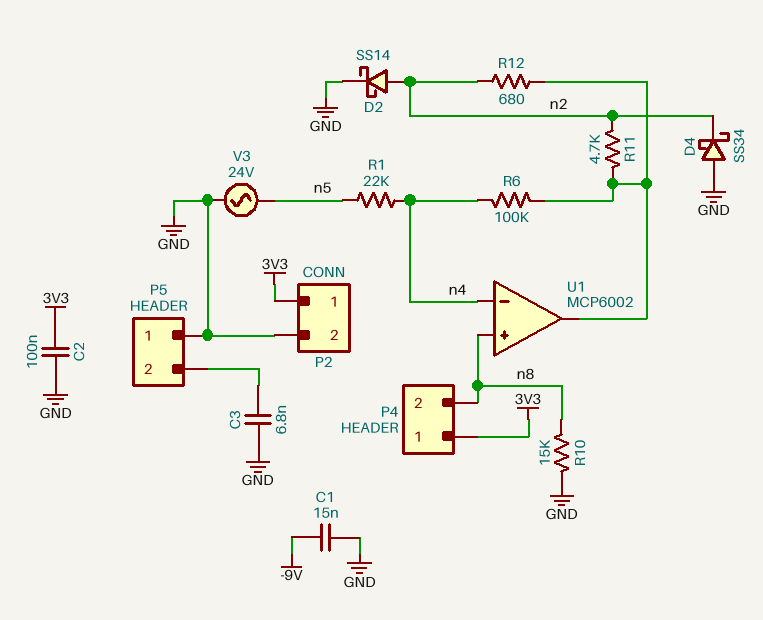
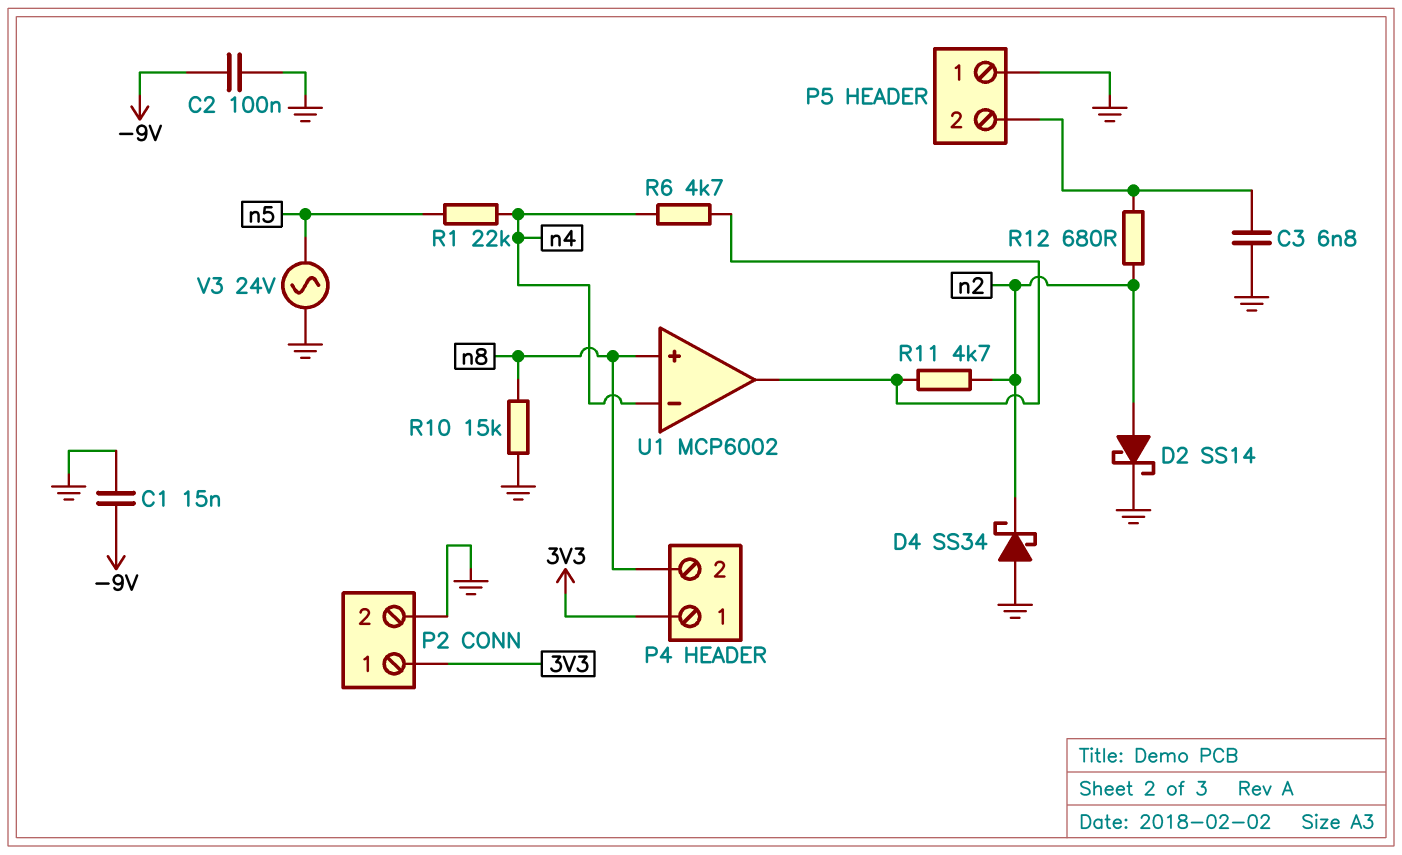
C2: 100nF (3V3, GND) -> 100nF (-9V, GND)
R6: 100k (U1/out, n4) -> 4.7k (U1/out, n4)
R12: 680 (U1/out, n2) -> 680 (P5/2, n2)

